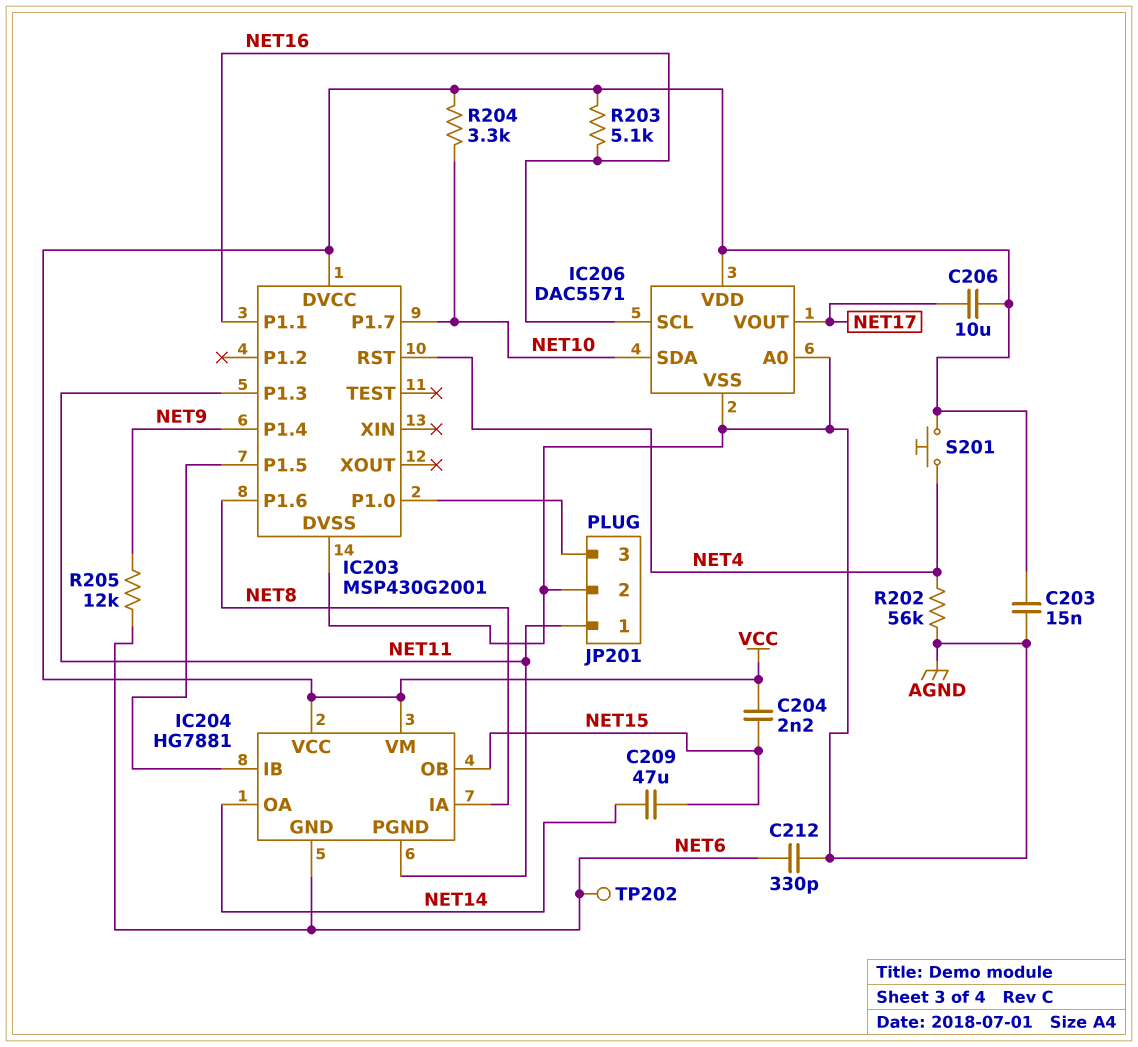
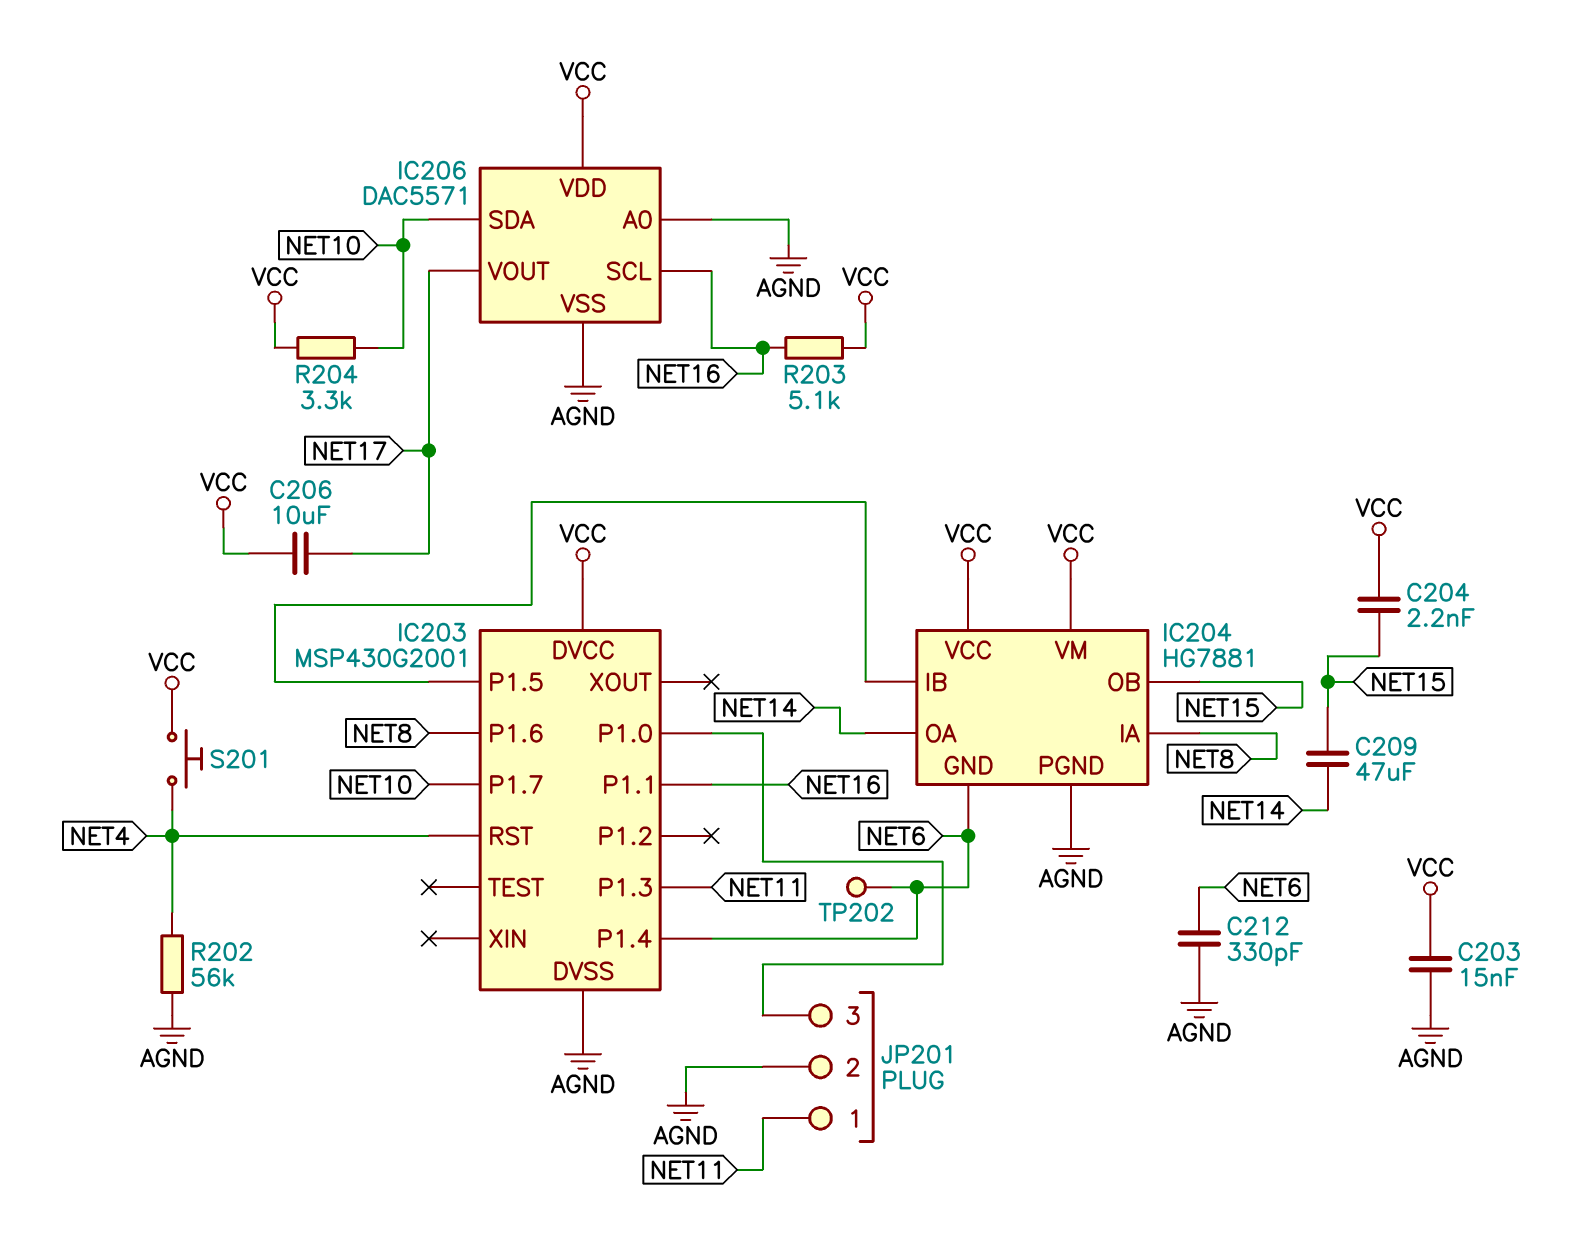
IC203 pin P1.4: NET9 -> NET6
IC204 pin PGND: NET11 -> AGND
R205: 12k (NET6, NET9) -> none

